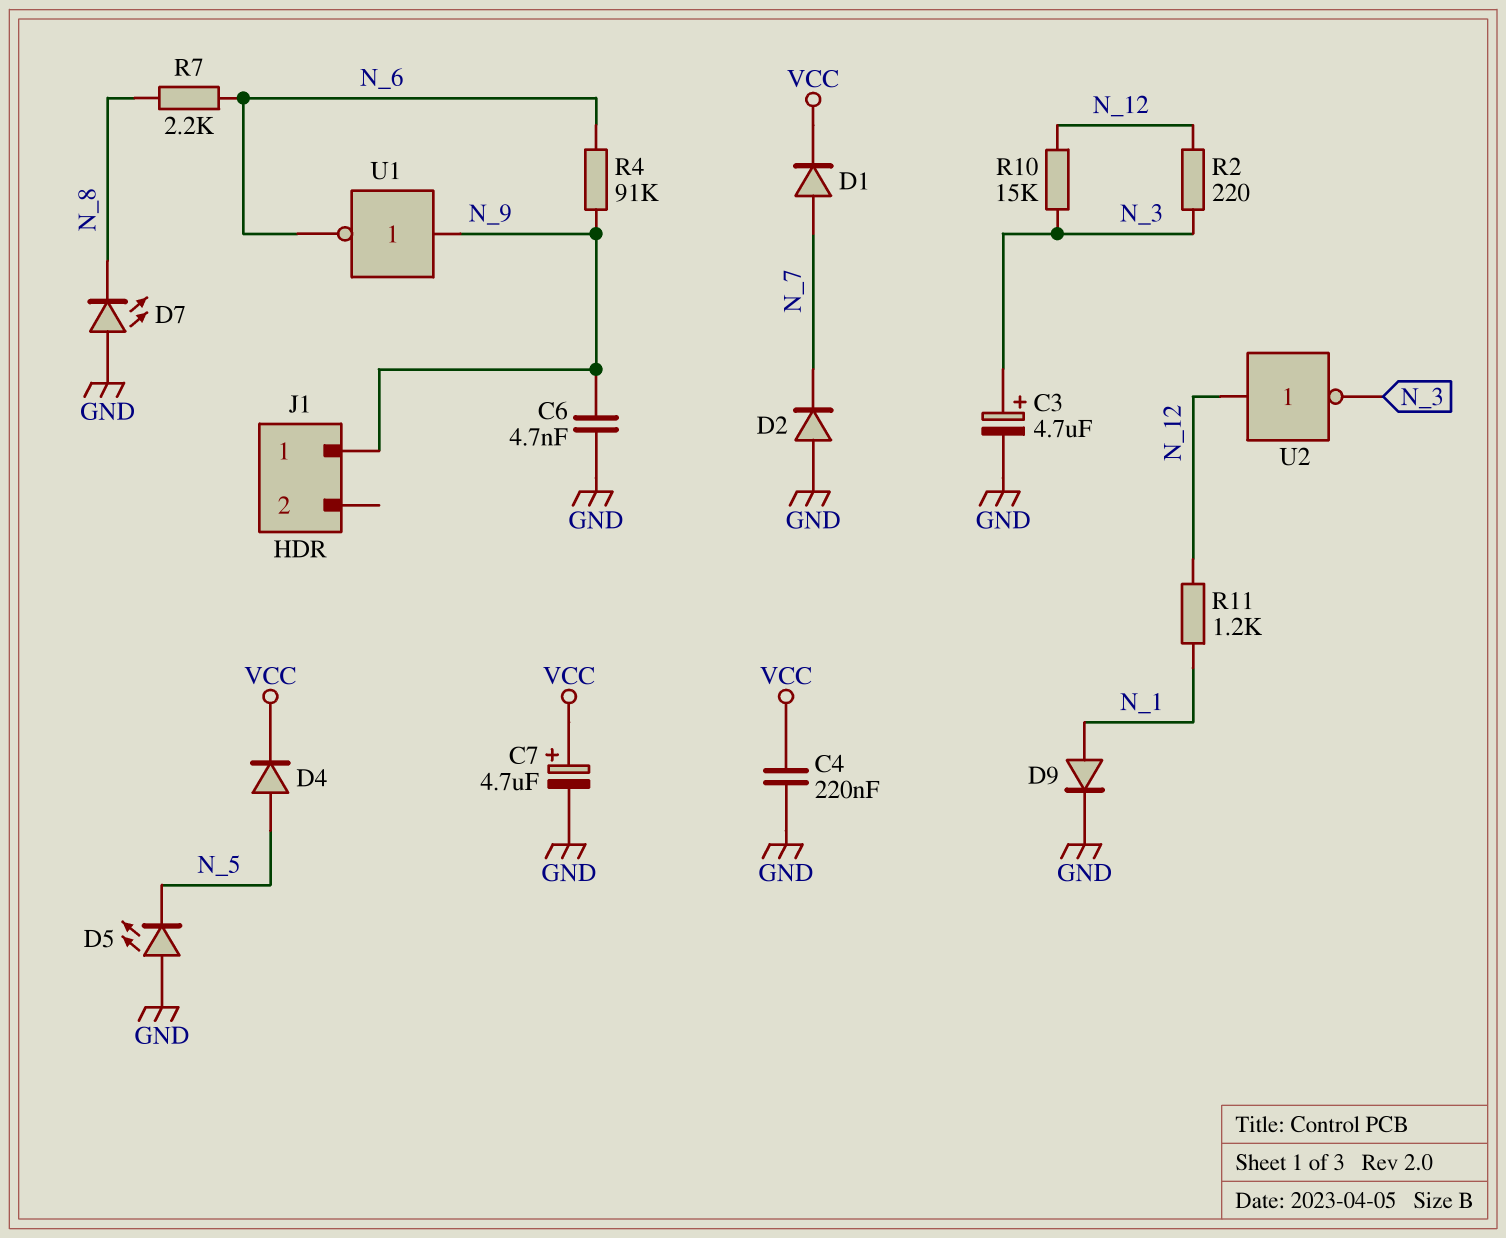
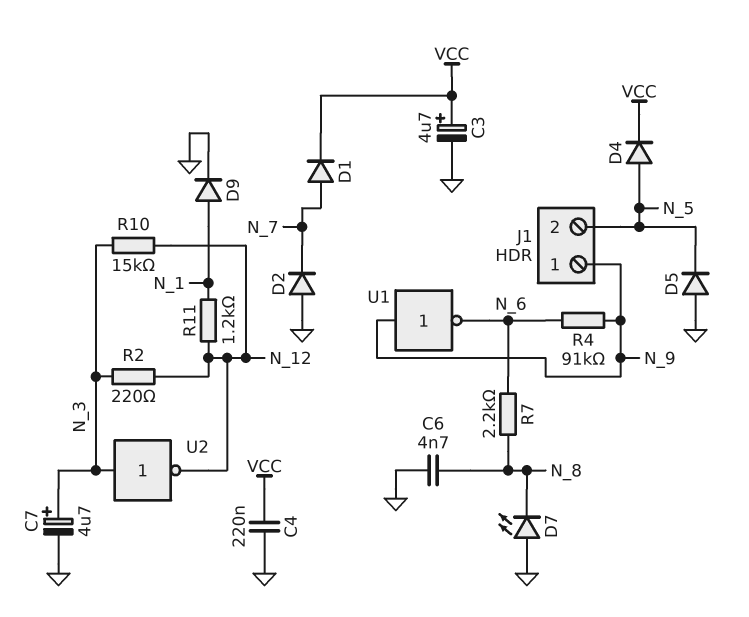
C3: 4.7uF (plus N_3, minus GND) -> 4.7uF (plus VCC, minus GND)
C6: 4.7nF (GND, N_9) -> 4.7nF (GND, N_8)
C7: 4.7uF (plus VCC, minus GND) -> 4.7uF (plus N_3, minus GND)
D5: LED (A GND, K N_5) -> diode (A GND, K N_5)
J1 pin 2: none -> N_5
U2: NOT (in N_12, out N_3) -> NOT (in N_3, out N_12)

